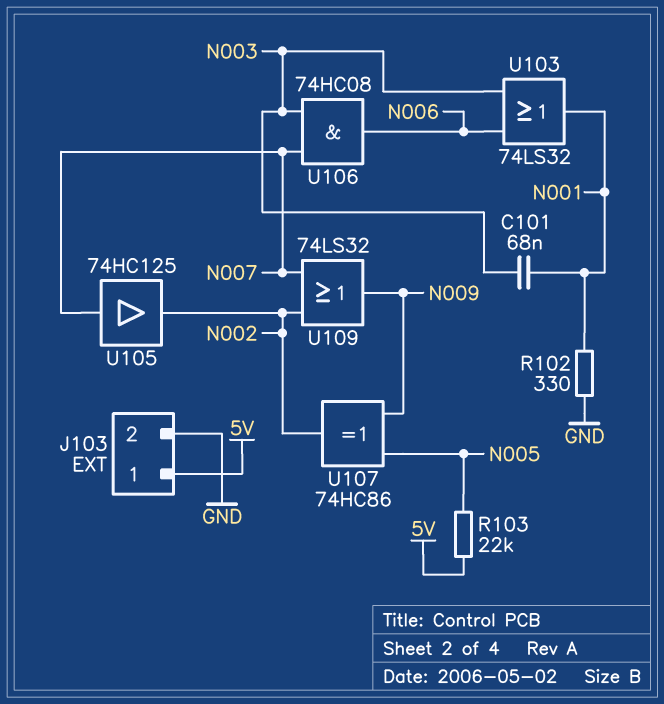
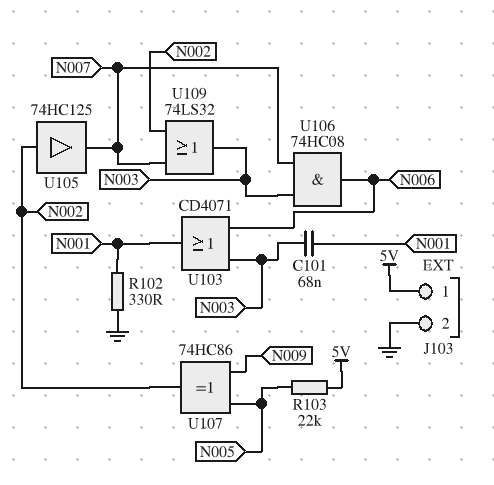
U103: OR 74LS32 (in N003, in N006, out N001) -> OR CD4071 (in N003, in N006, out N001)
U105: buffer 74HC125 (in N007, out N002) -> buffer 74HC125 (in N002, out N007)
U109: OR 74LS32 (in N002, in N007, out N009) -> OR 74LS32 (in N002, in N007, out N003)

